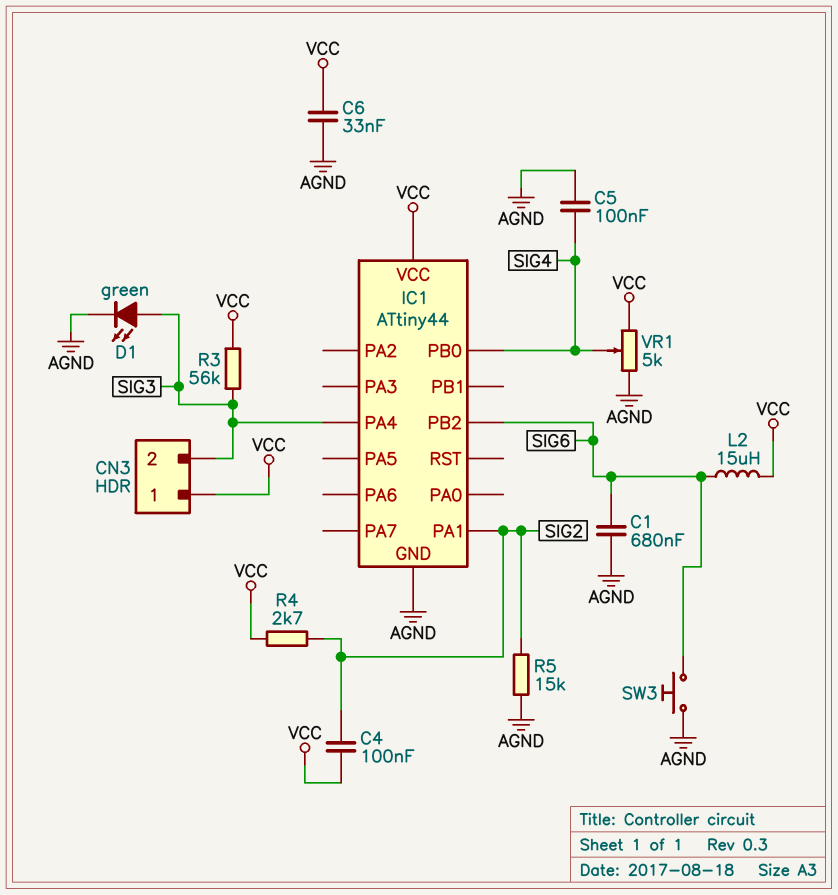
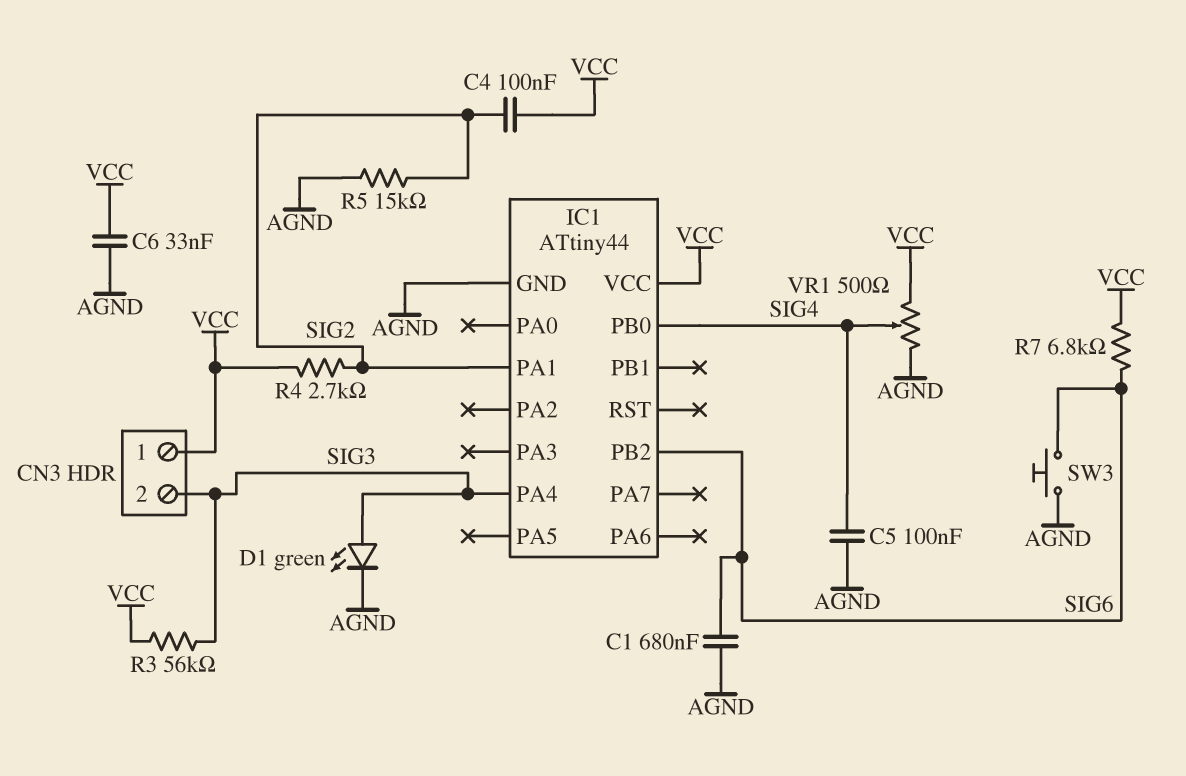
L2: 15uH (SIG6, VCC) -> none
R7: none -> 6.8k (SIG6, VCC)
VR1: 5k (AGND, VCC, wiper SIG4) -> 500 (AGND, VCC, wiper SIG4)

